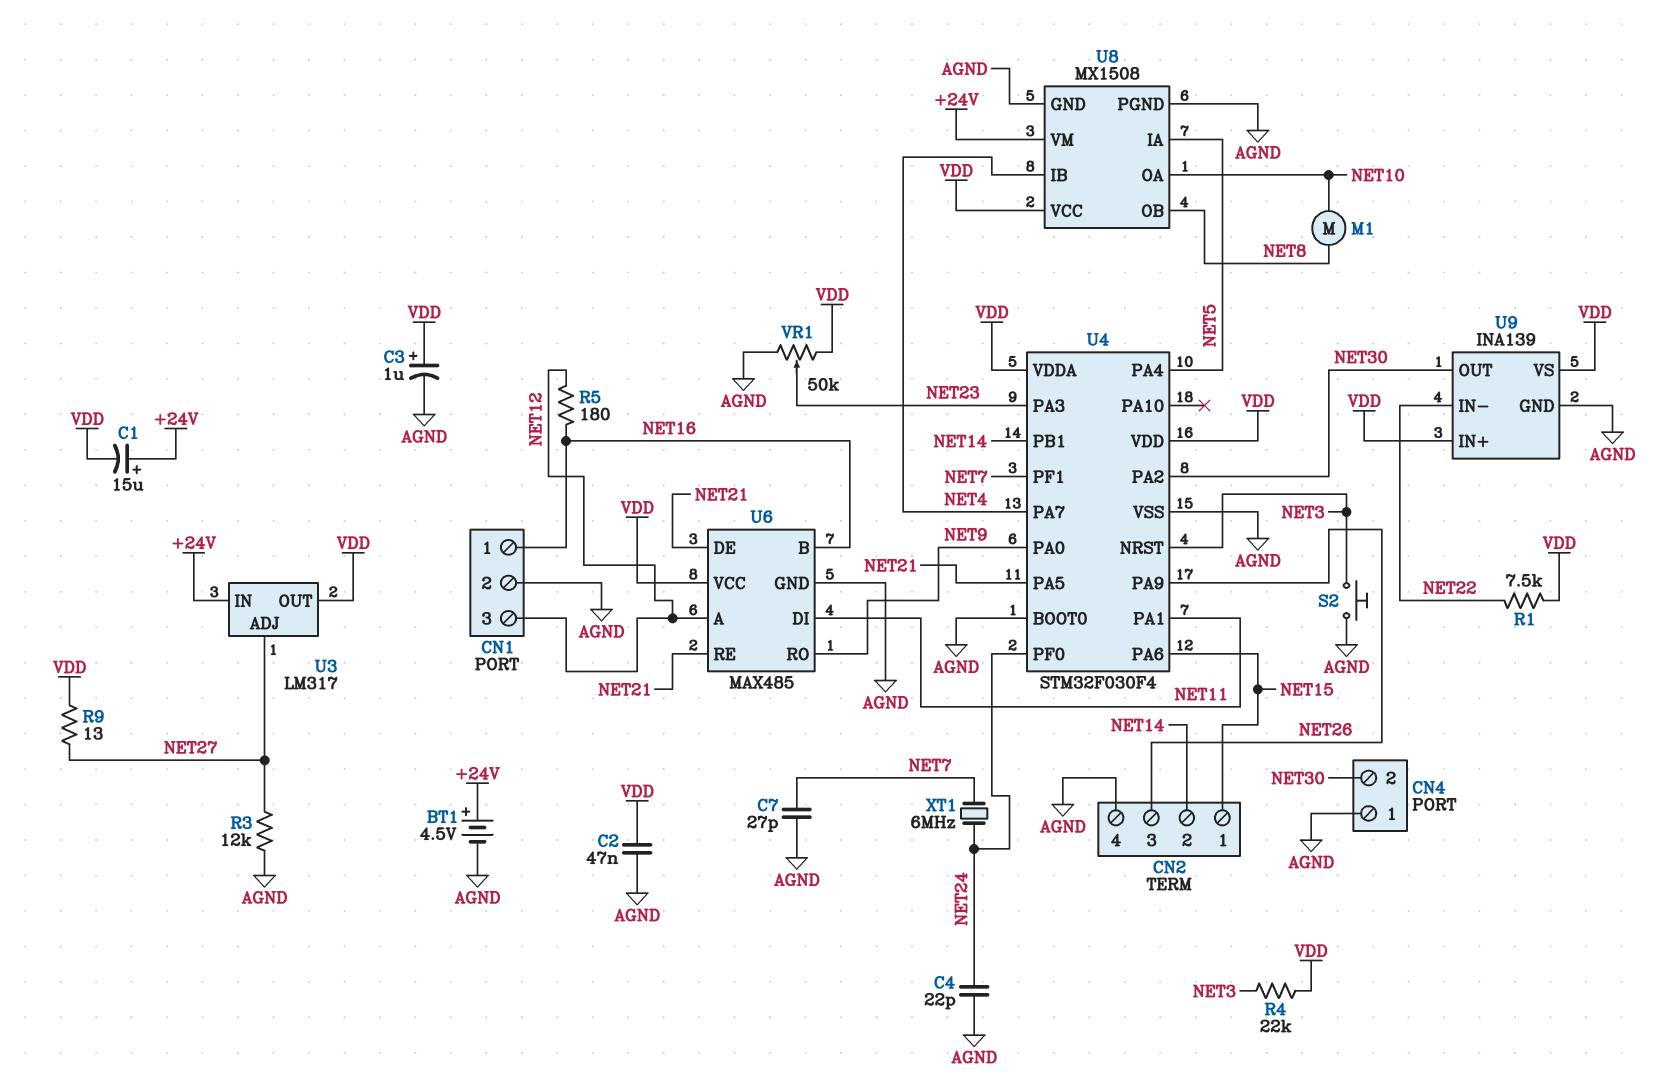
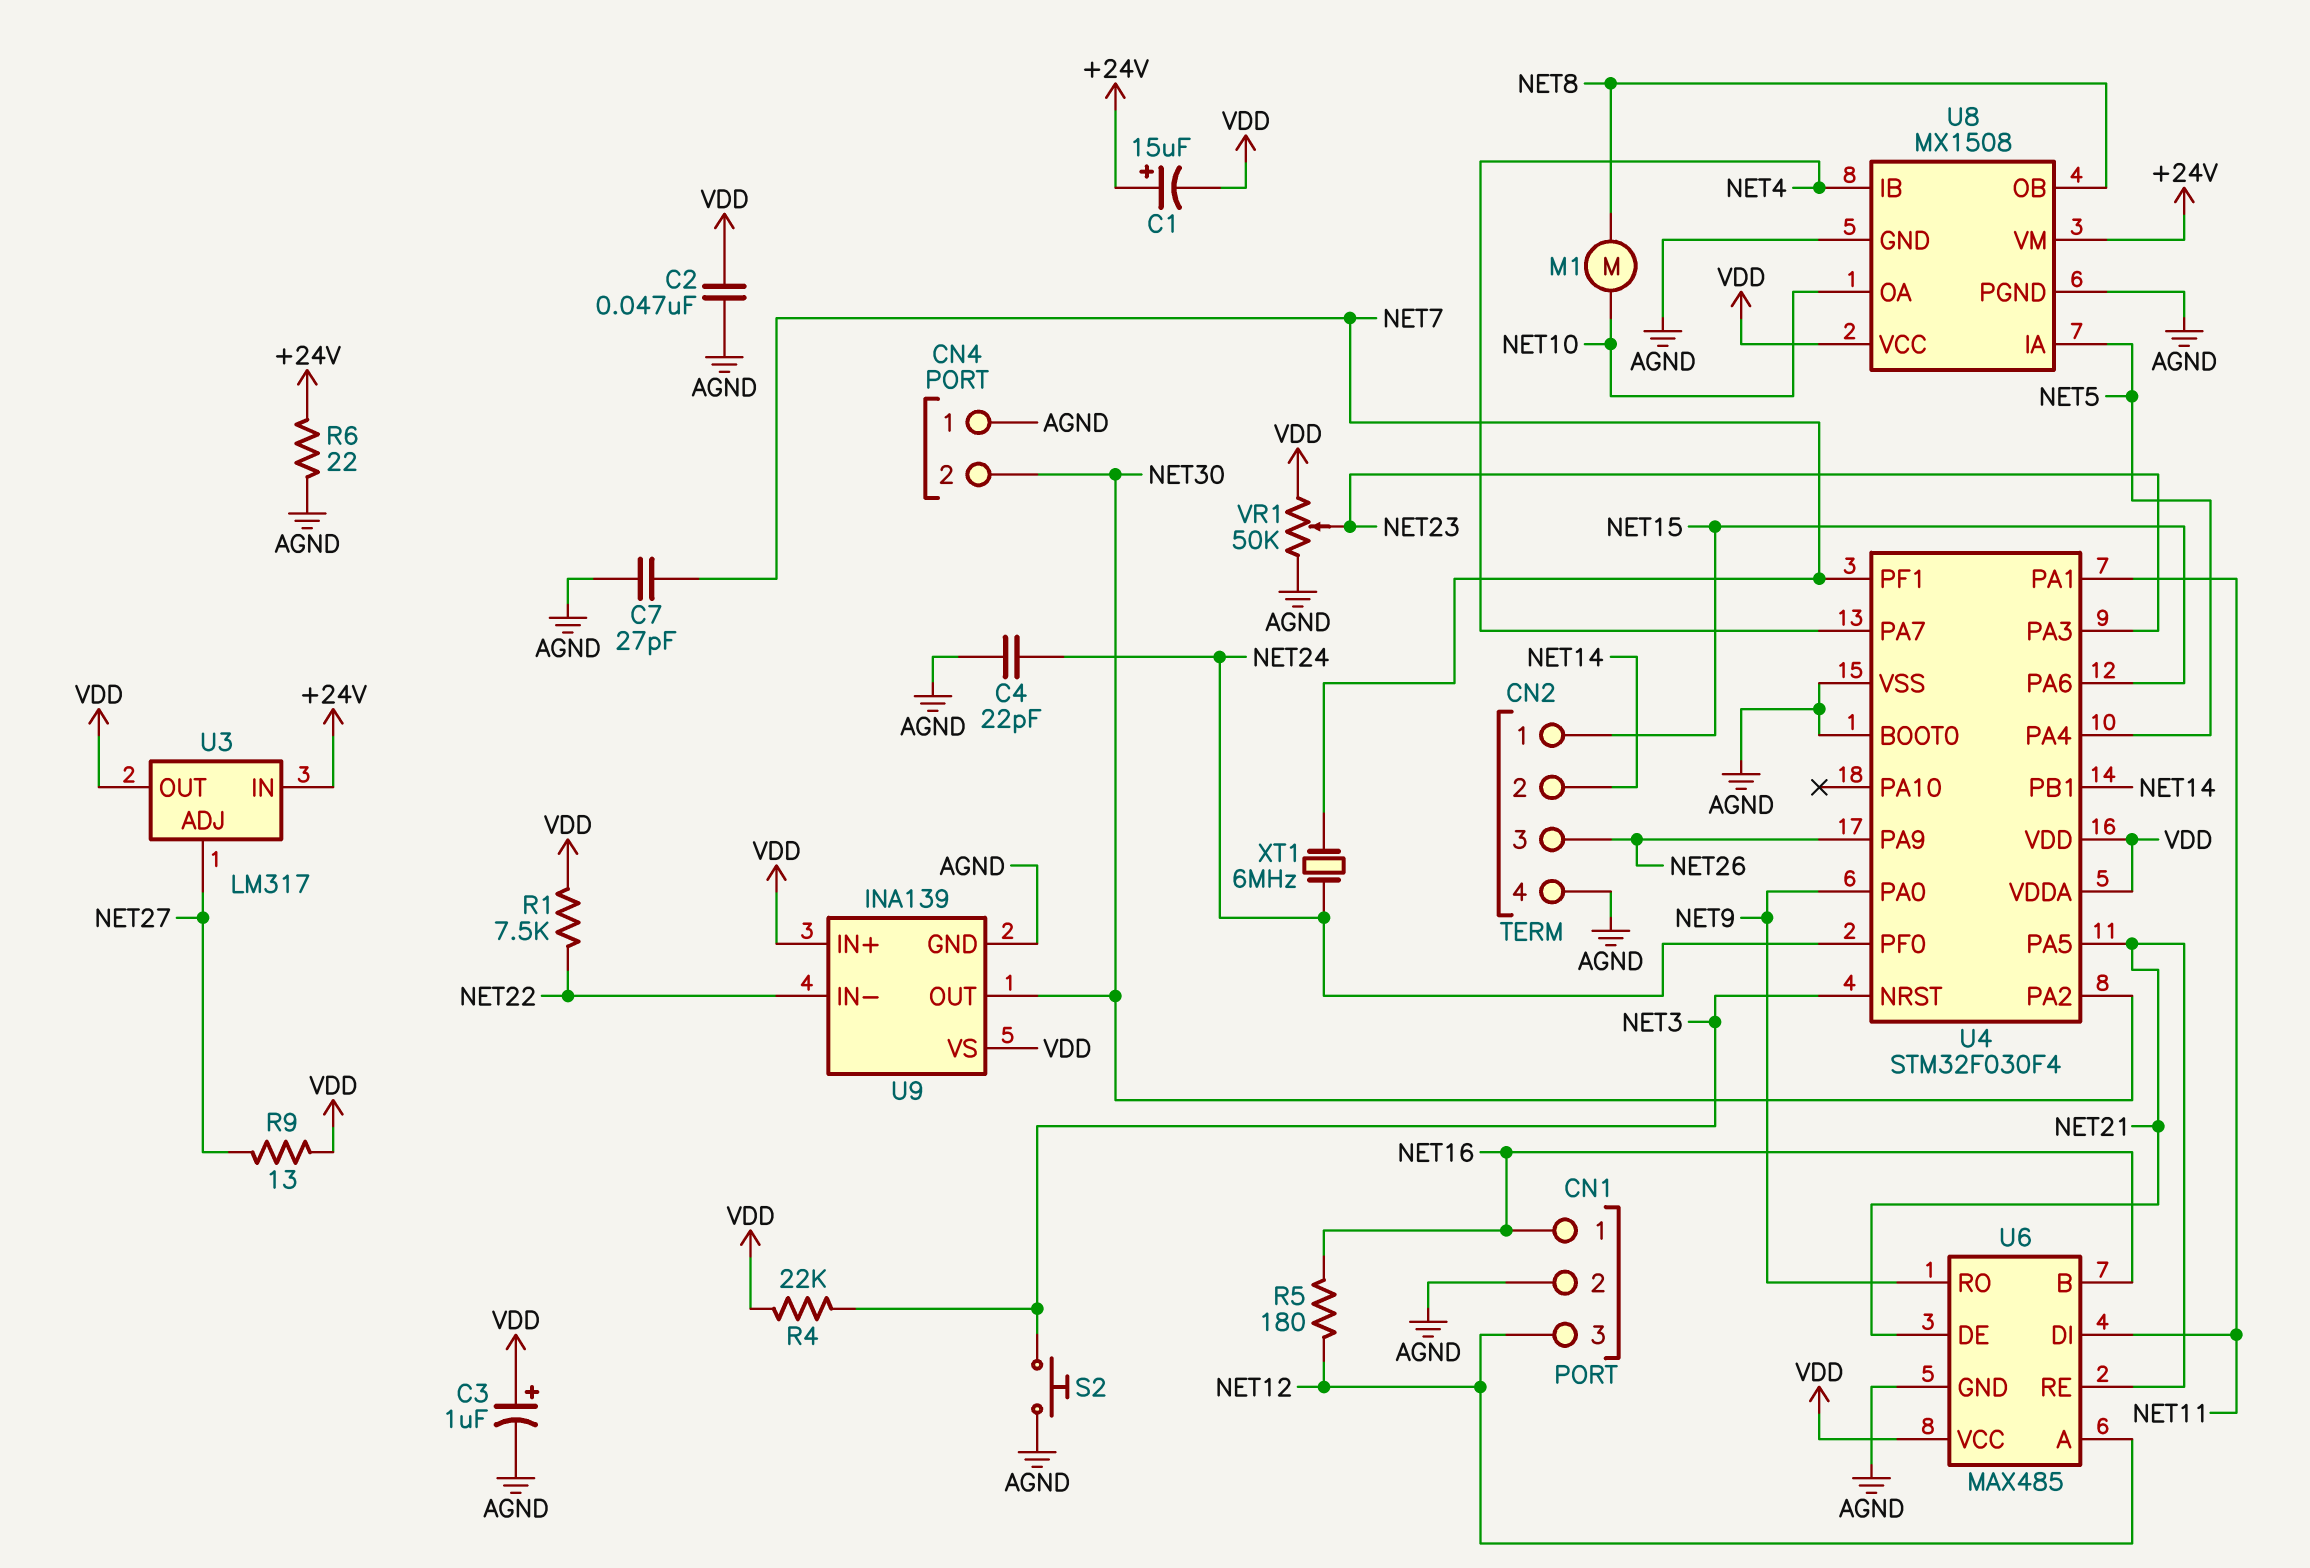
BT1: 4.5V (plus +24V, minus AGND) -> none
R3: 12k (AGND, NET27) -> none
R6: none -> 22 (+24V, AGND)

